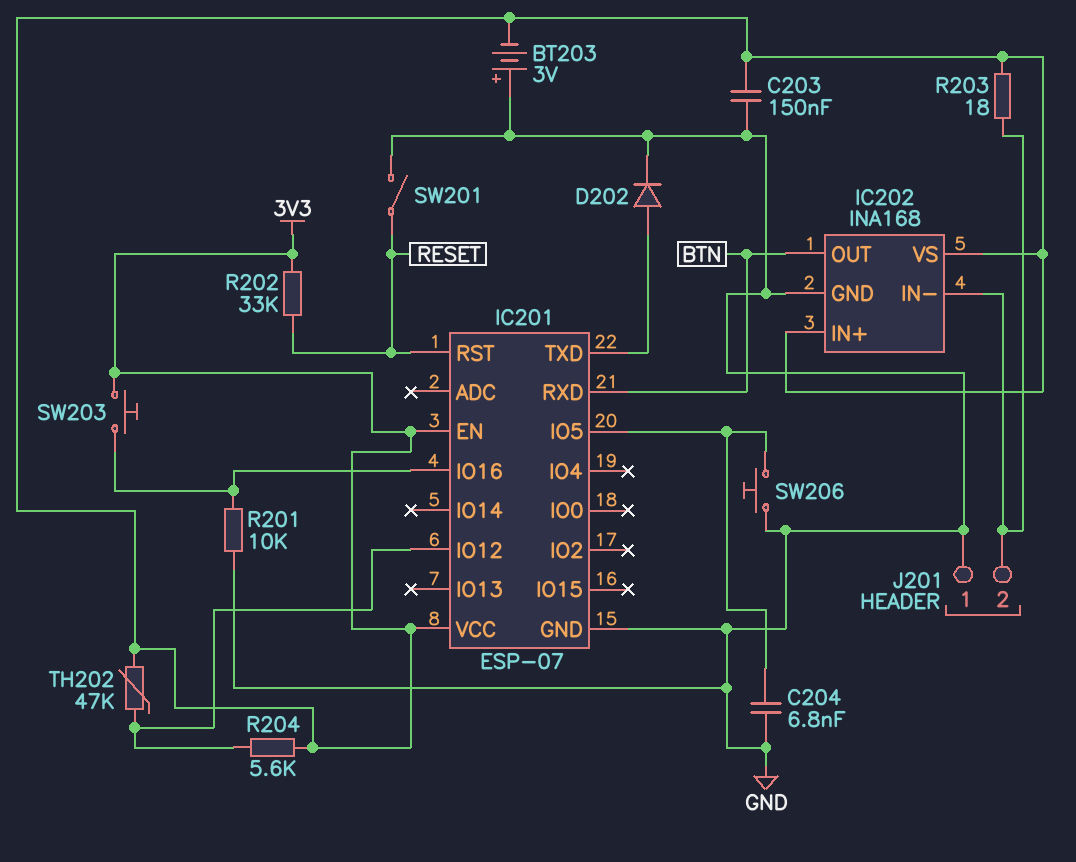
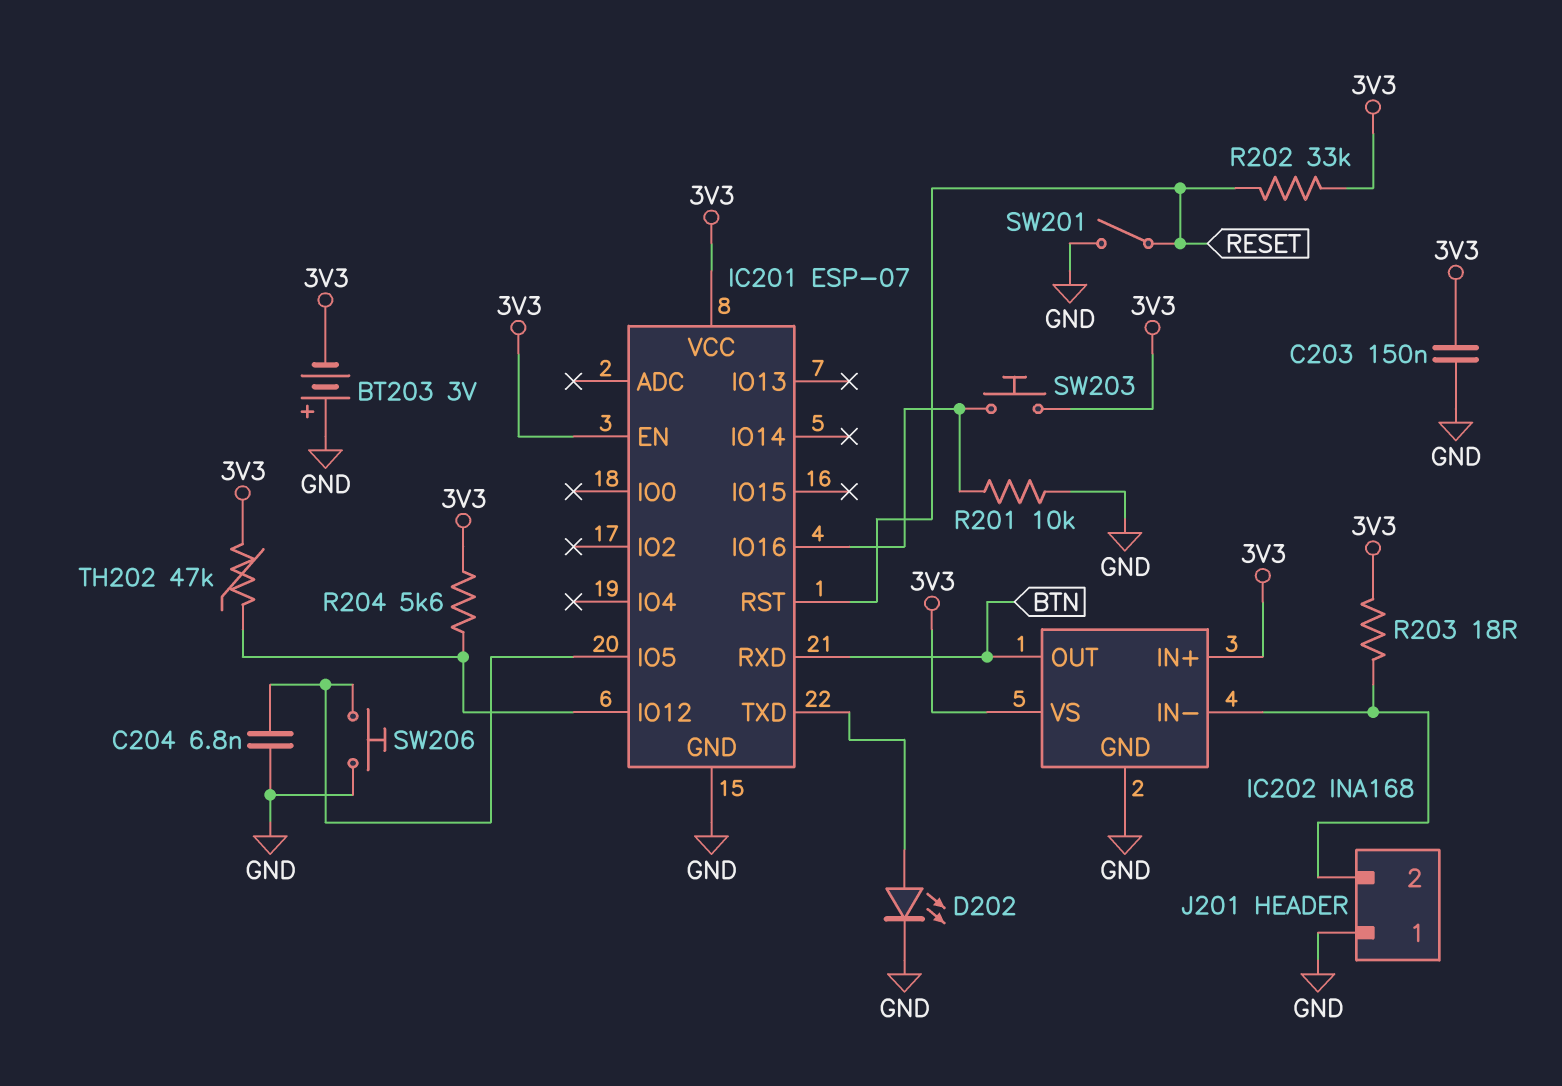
D202: diode (A IC201/TXD, K GND) -> LED (A IC201/TXD, K GND)

